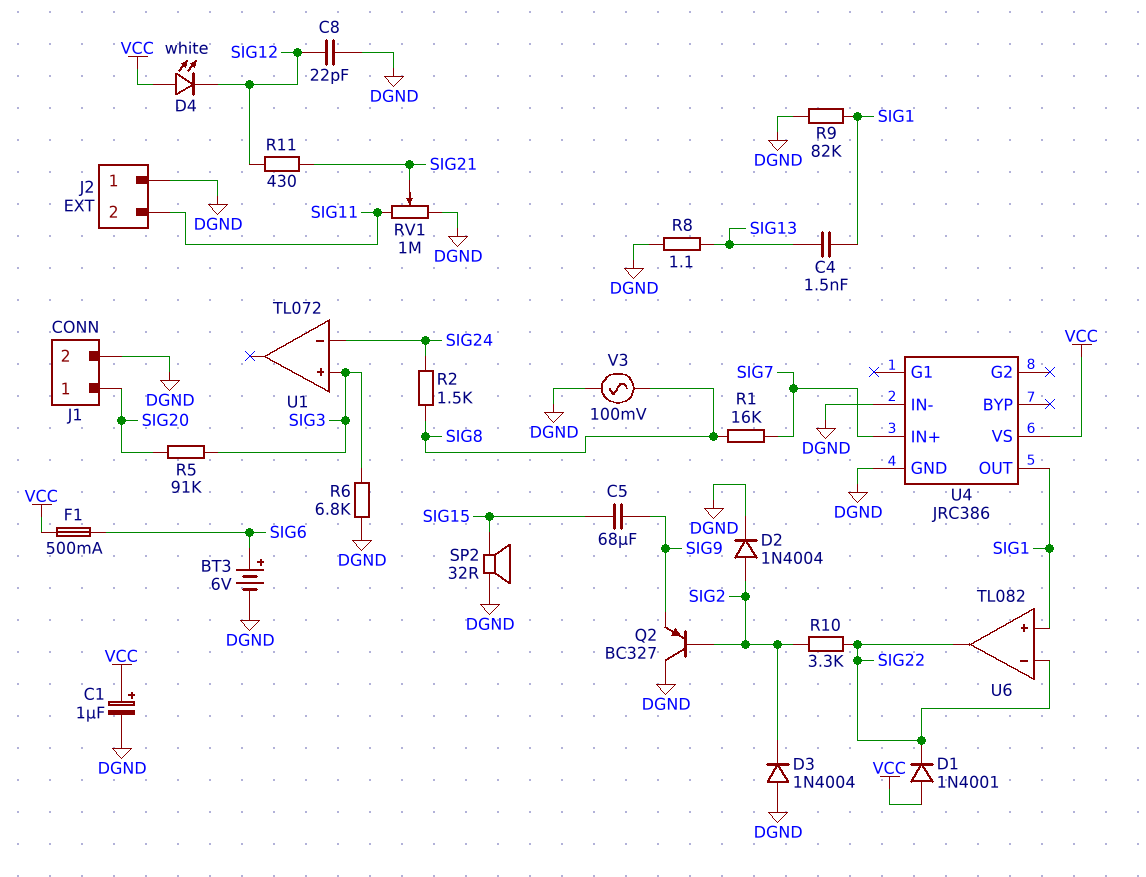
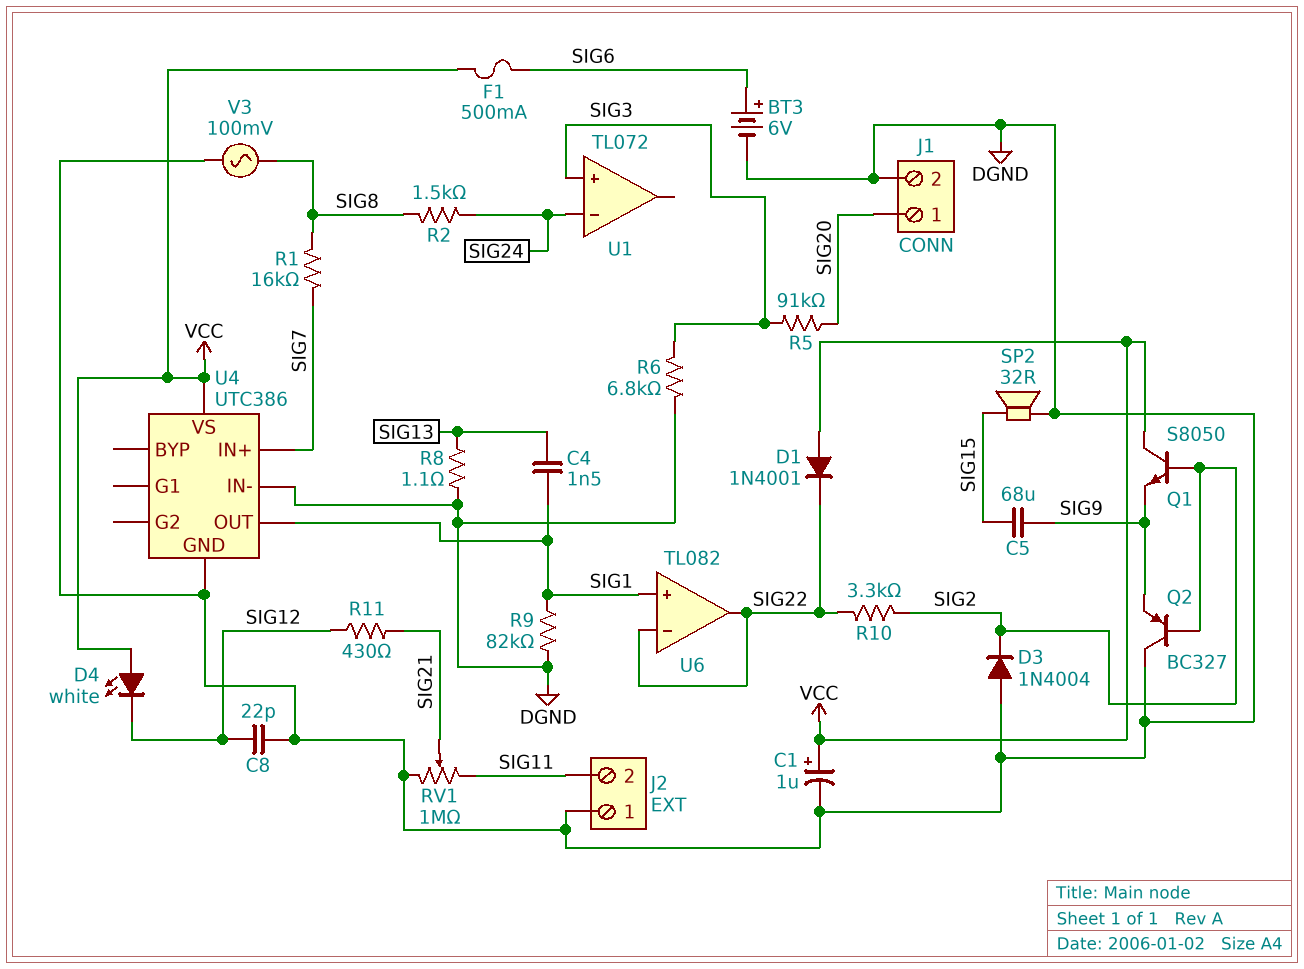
D2: diode 1N4004 (A SIG2, K DGND) -> none
Q1: none -> NPN S8050 (B SIG2, C VCC, E SIG9)
U4: JRC386 -> UTC386

